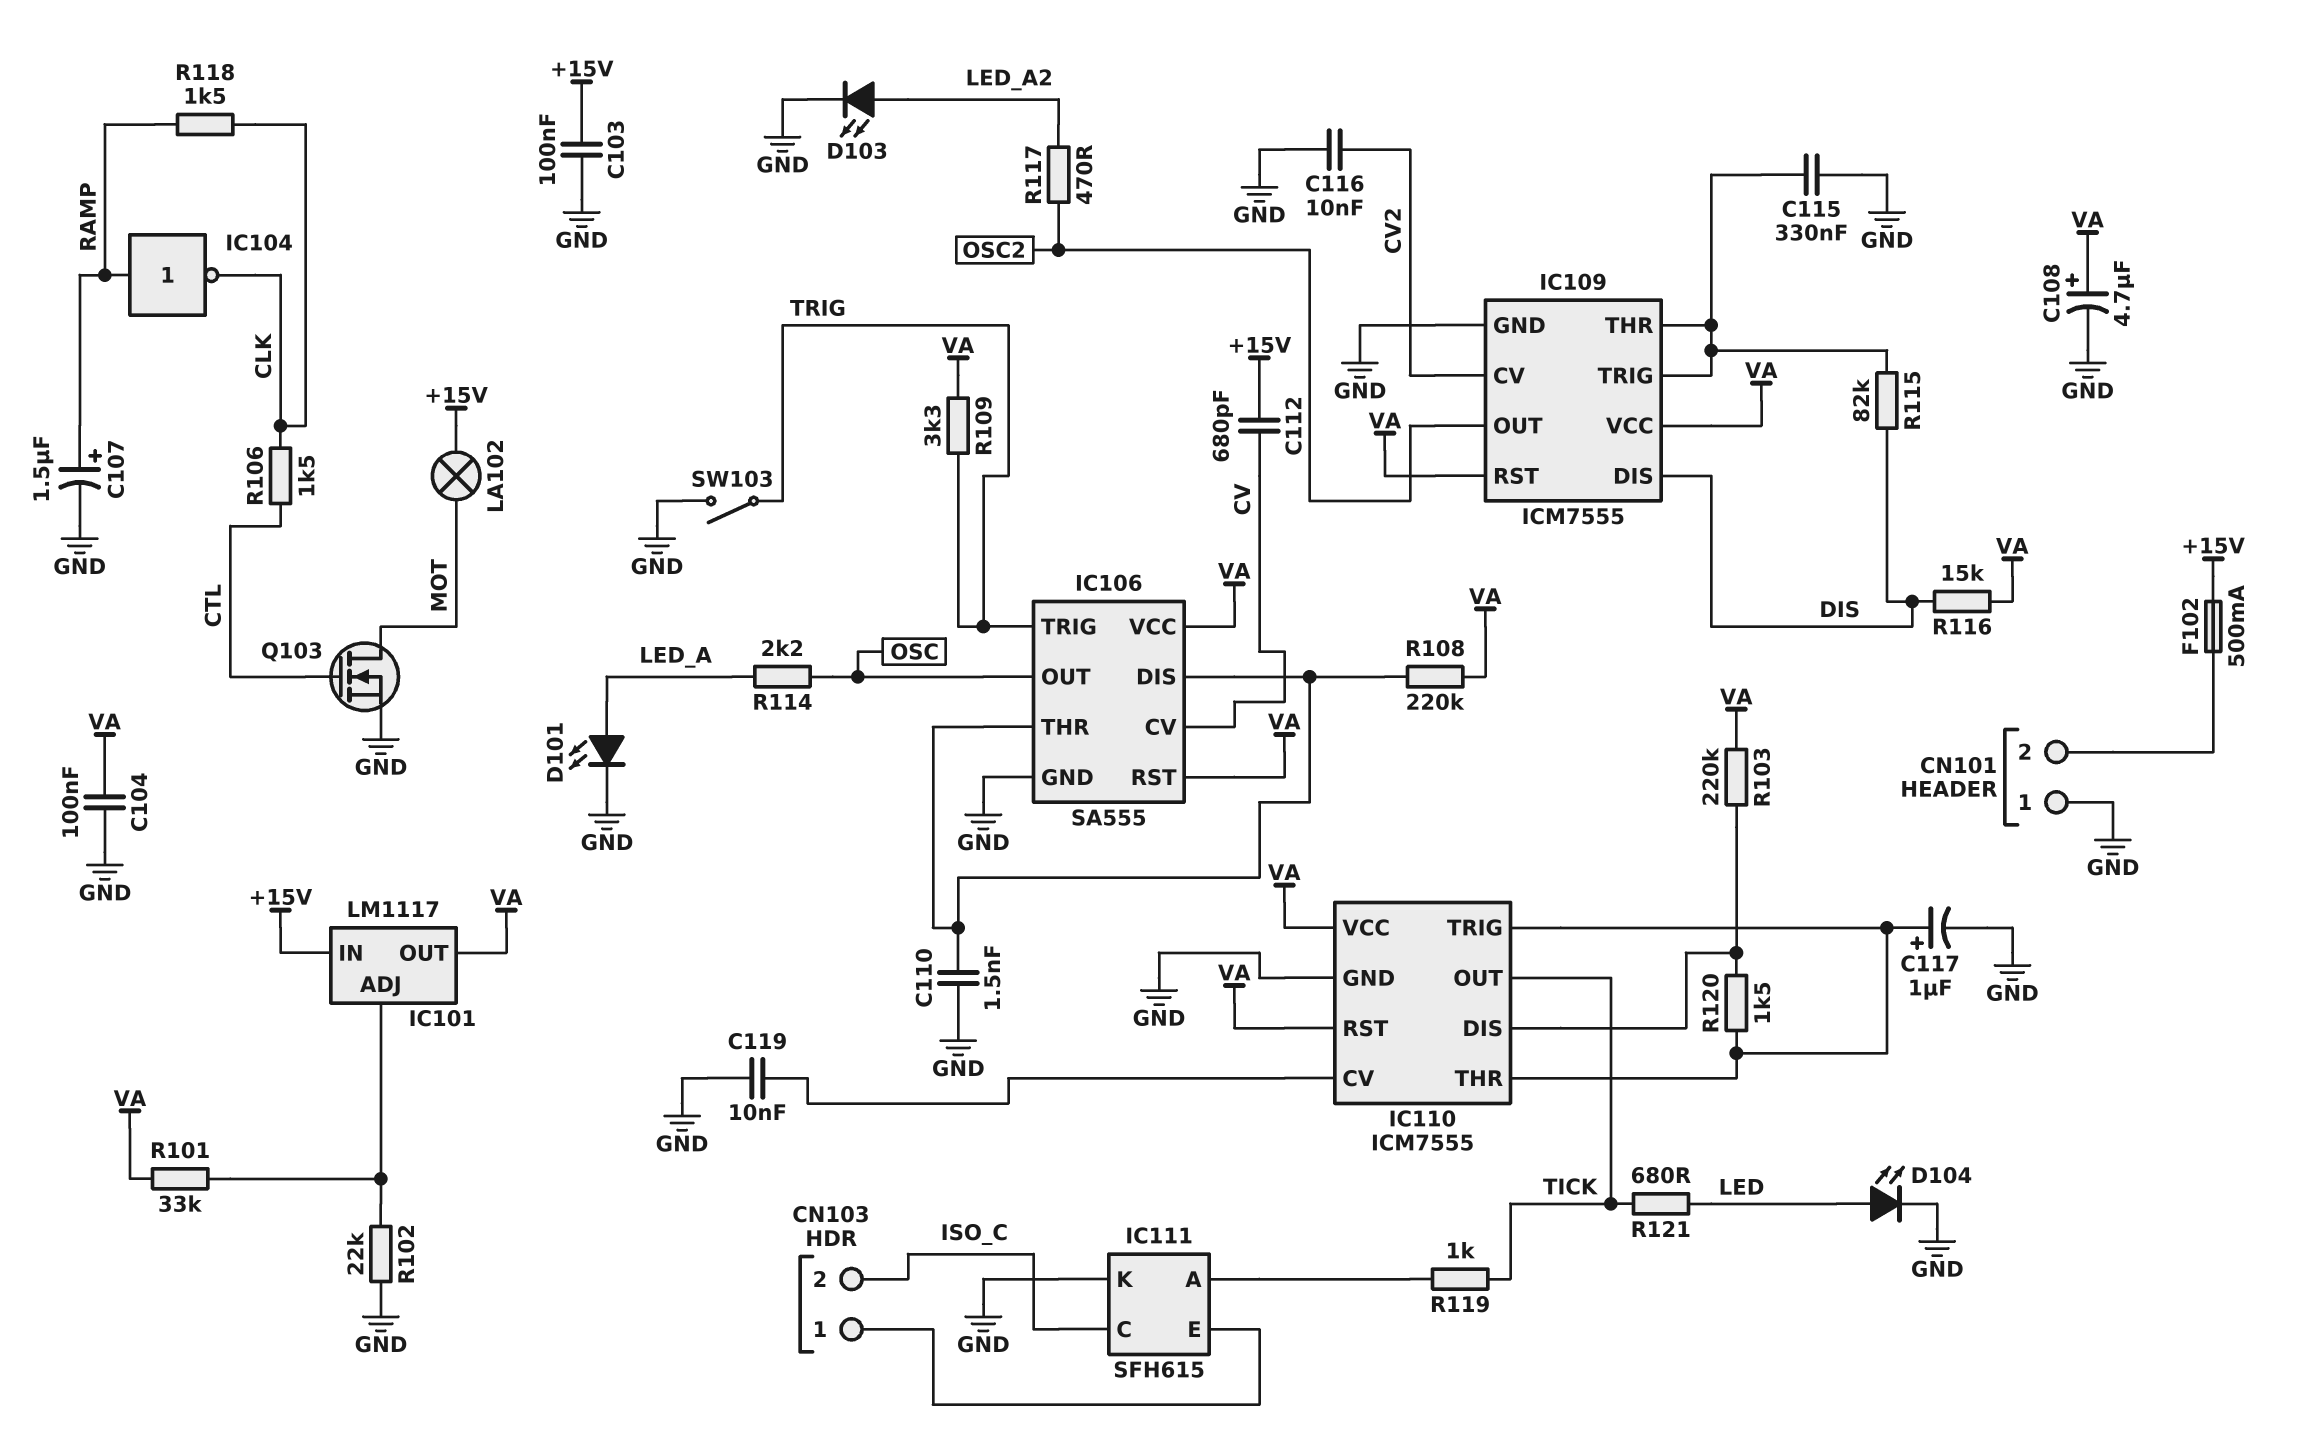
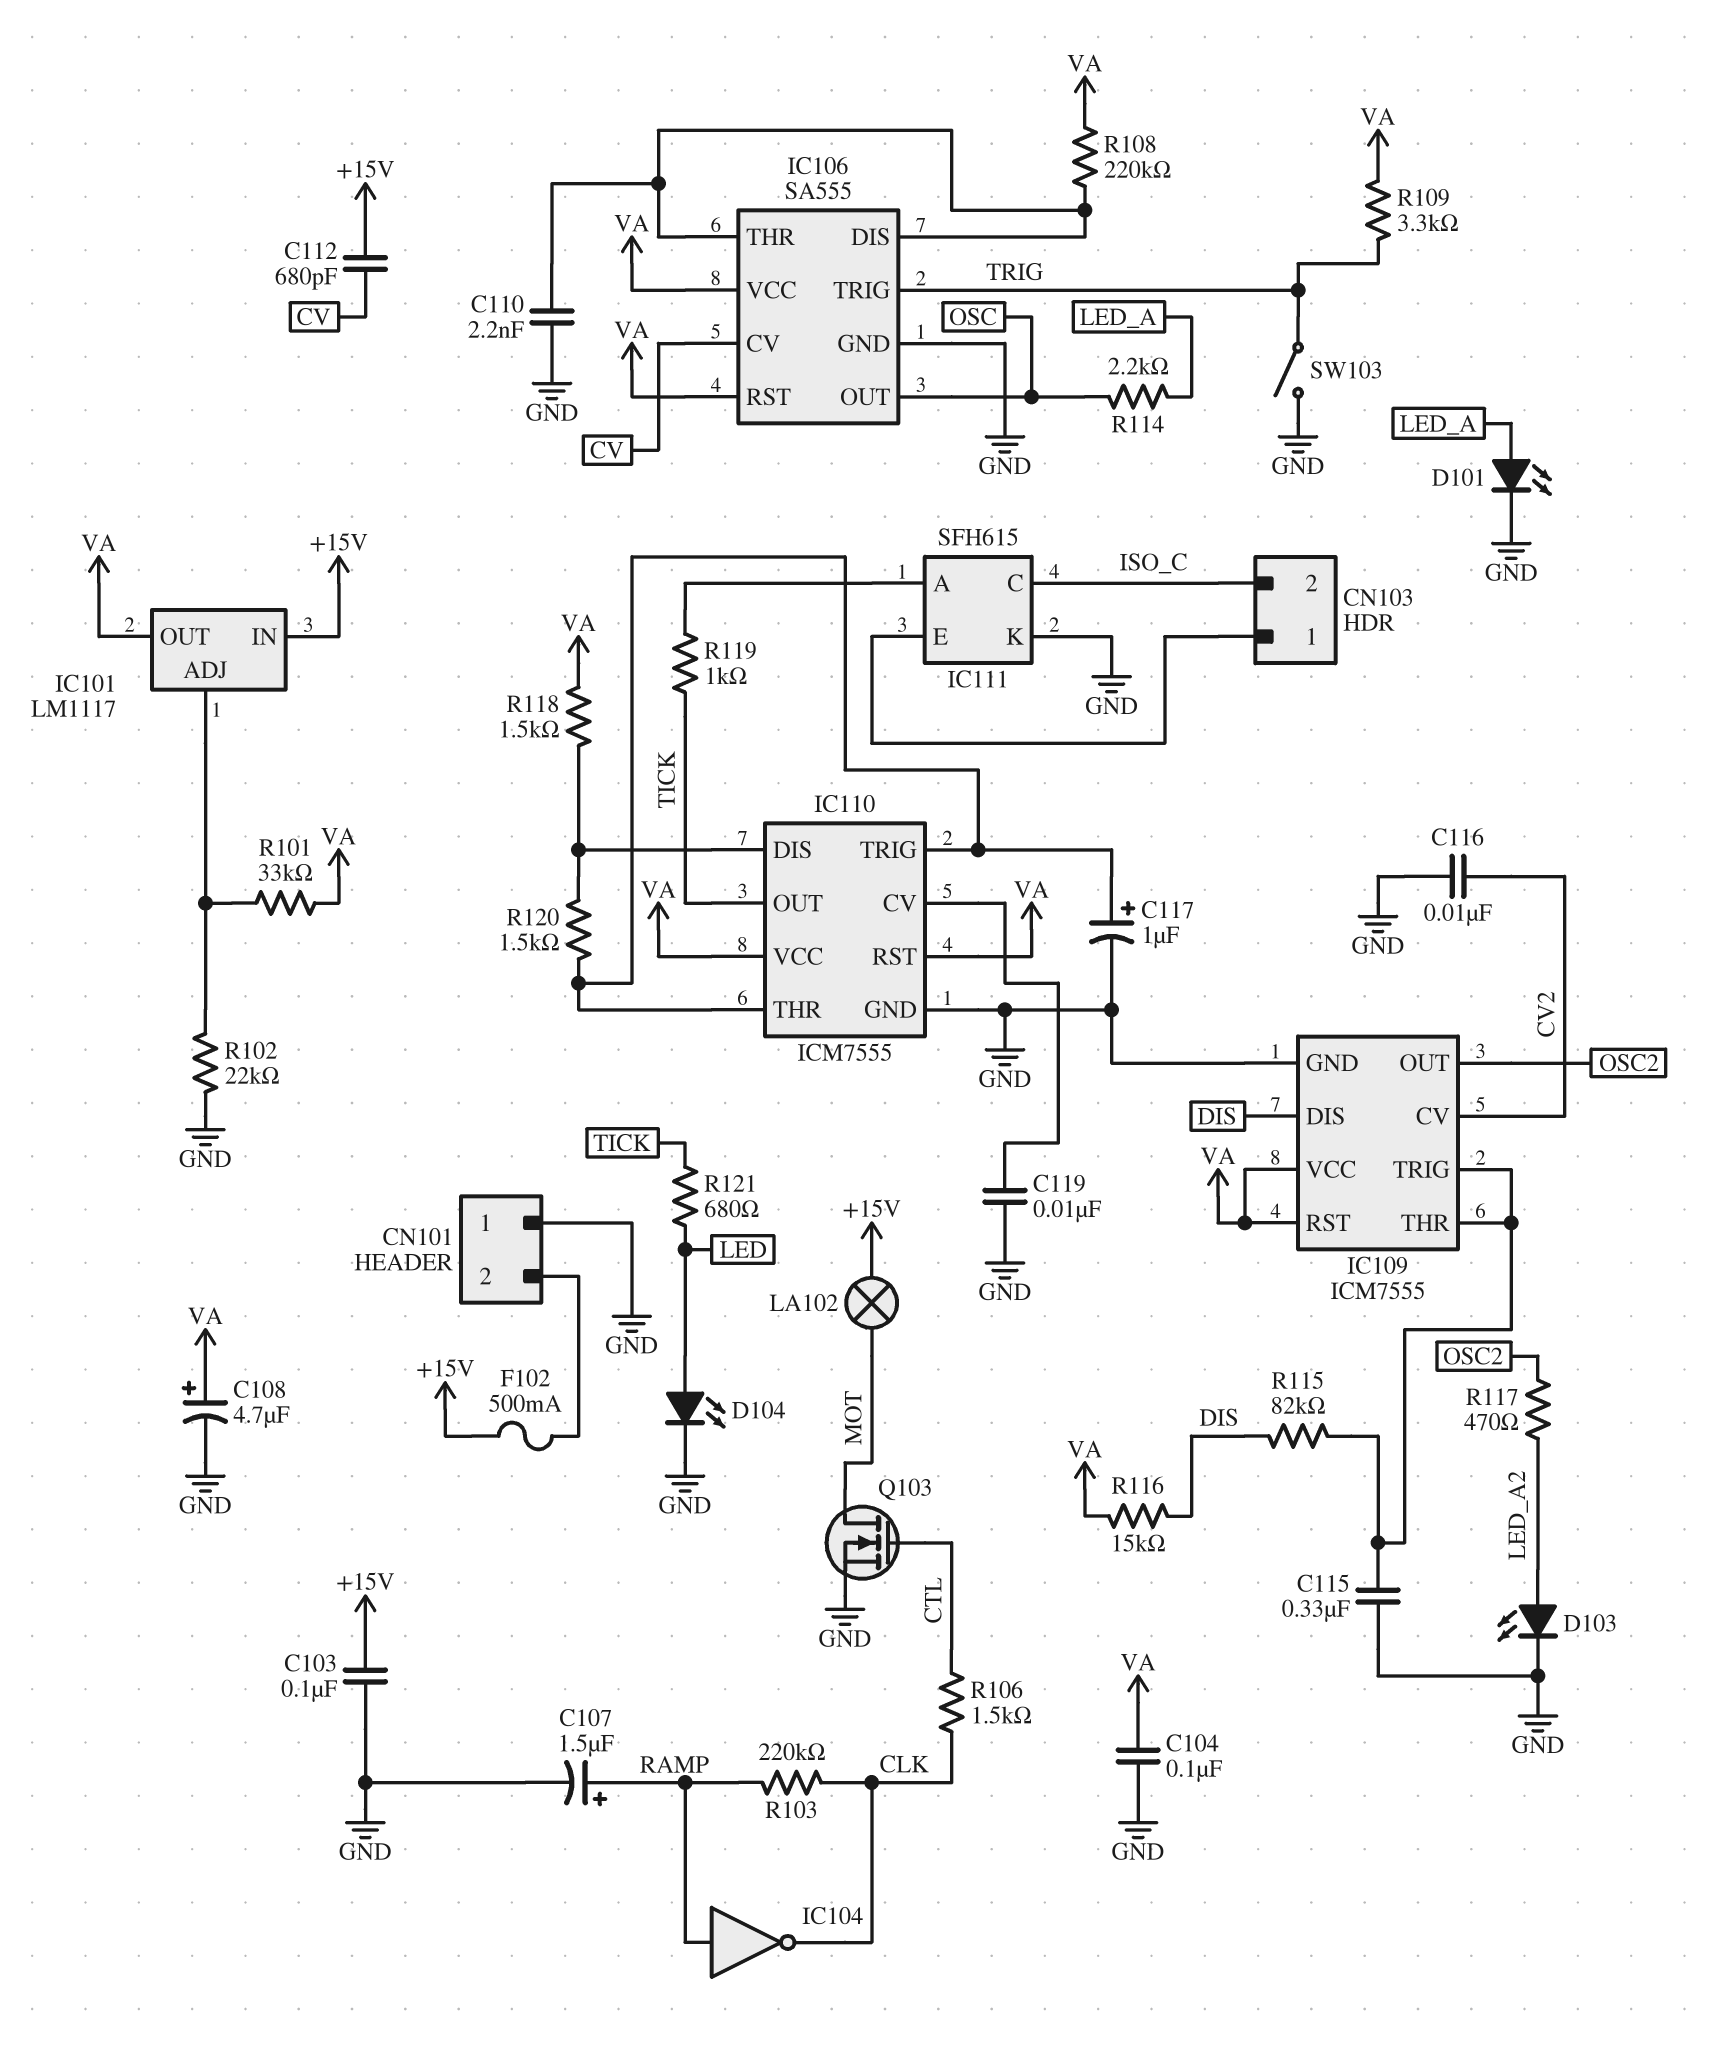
C110: 1.5nF (GND, IC106/DIS) -> 2.2nF (GND, IC106/DIS)
R103: 220k (IC110/DIS, VA) -> 220k (CLK, RAMP)
R118: 1.5k (CLK, RAMP) -> 1.5k (IC110/DIS, VA)

